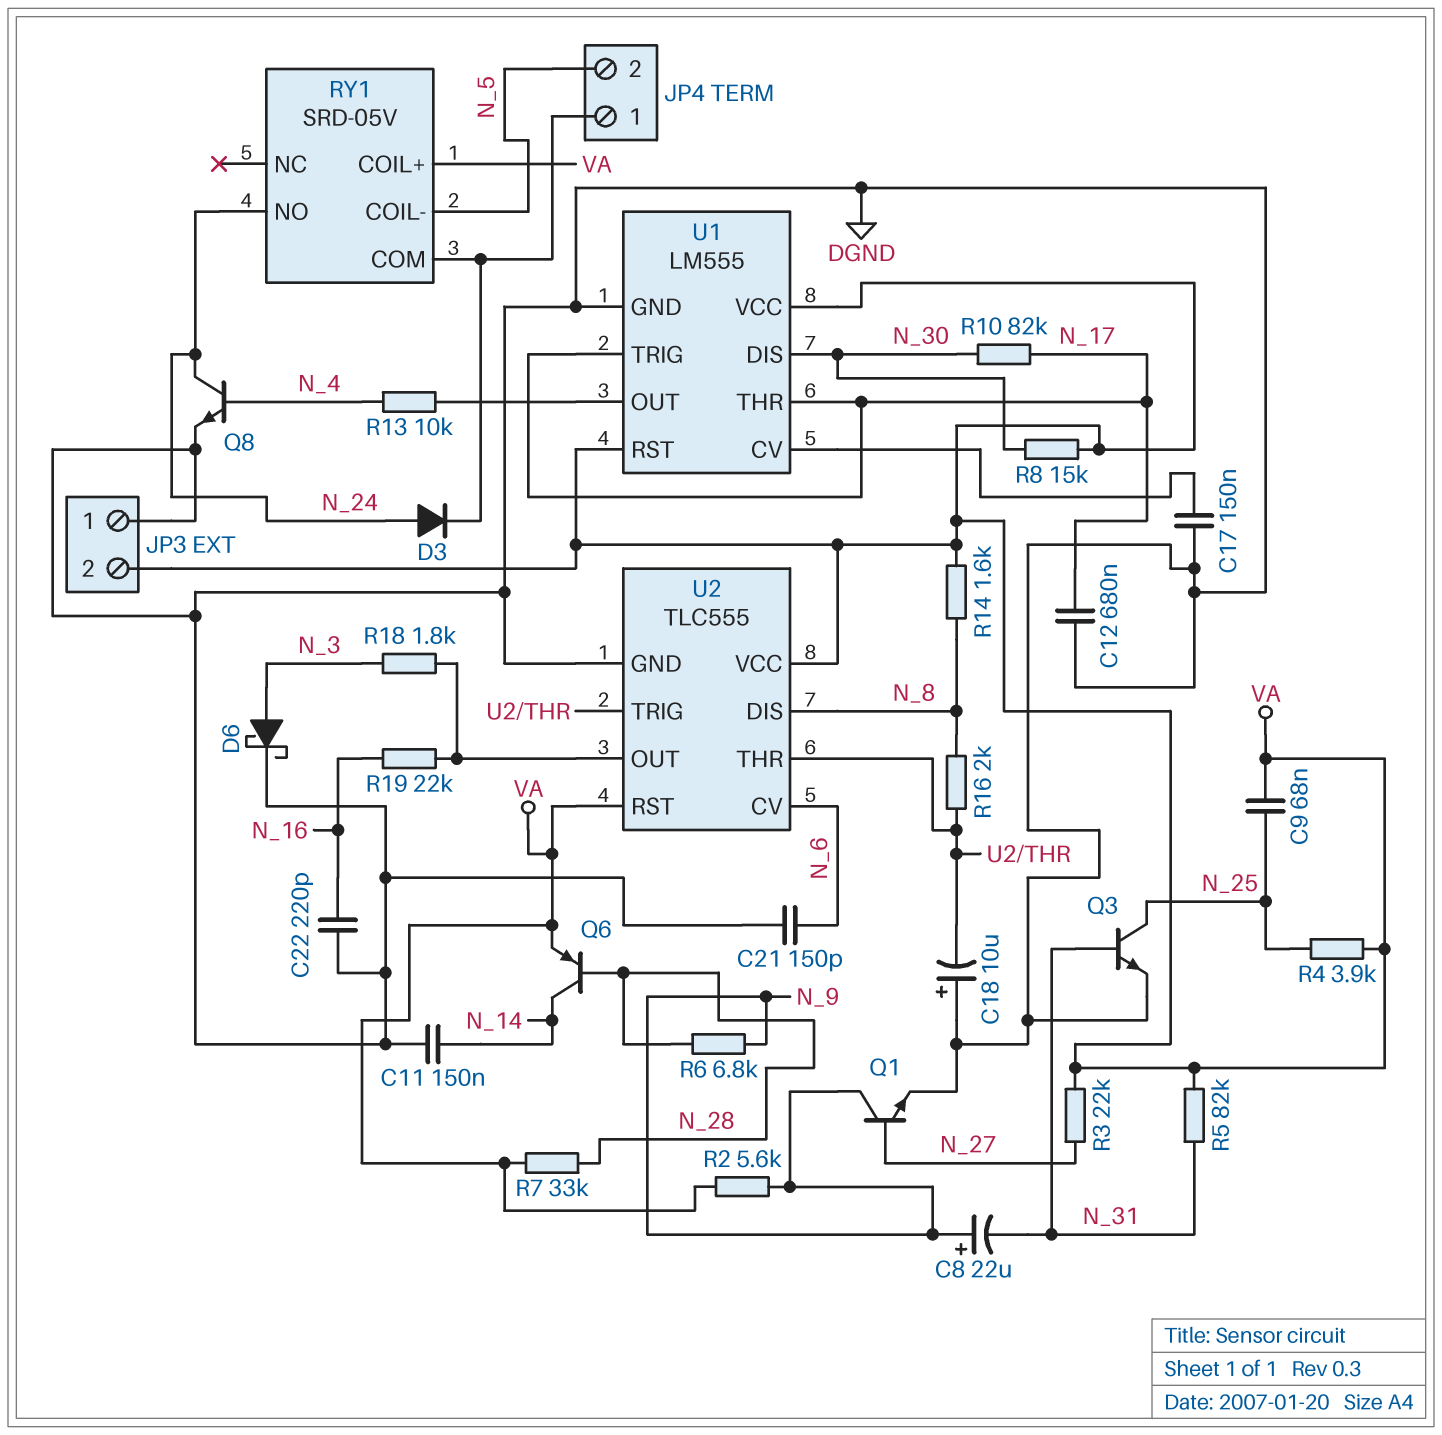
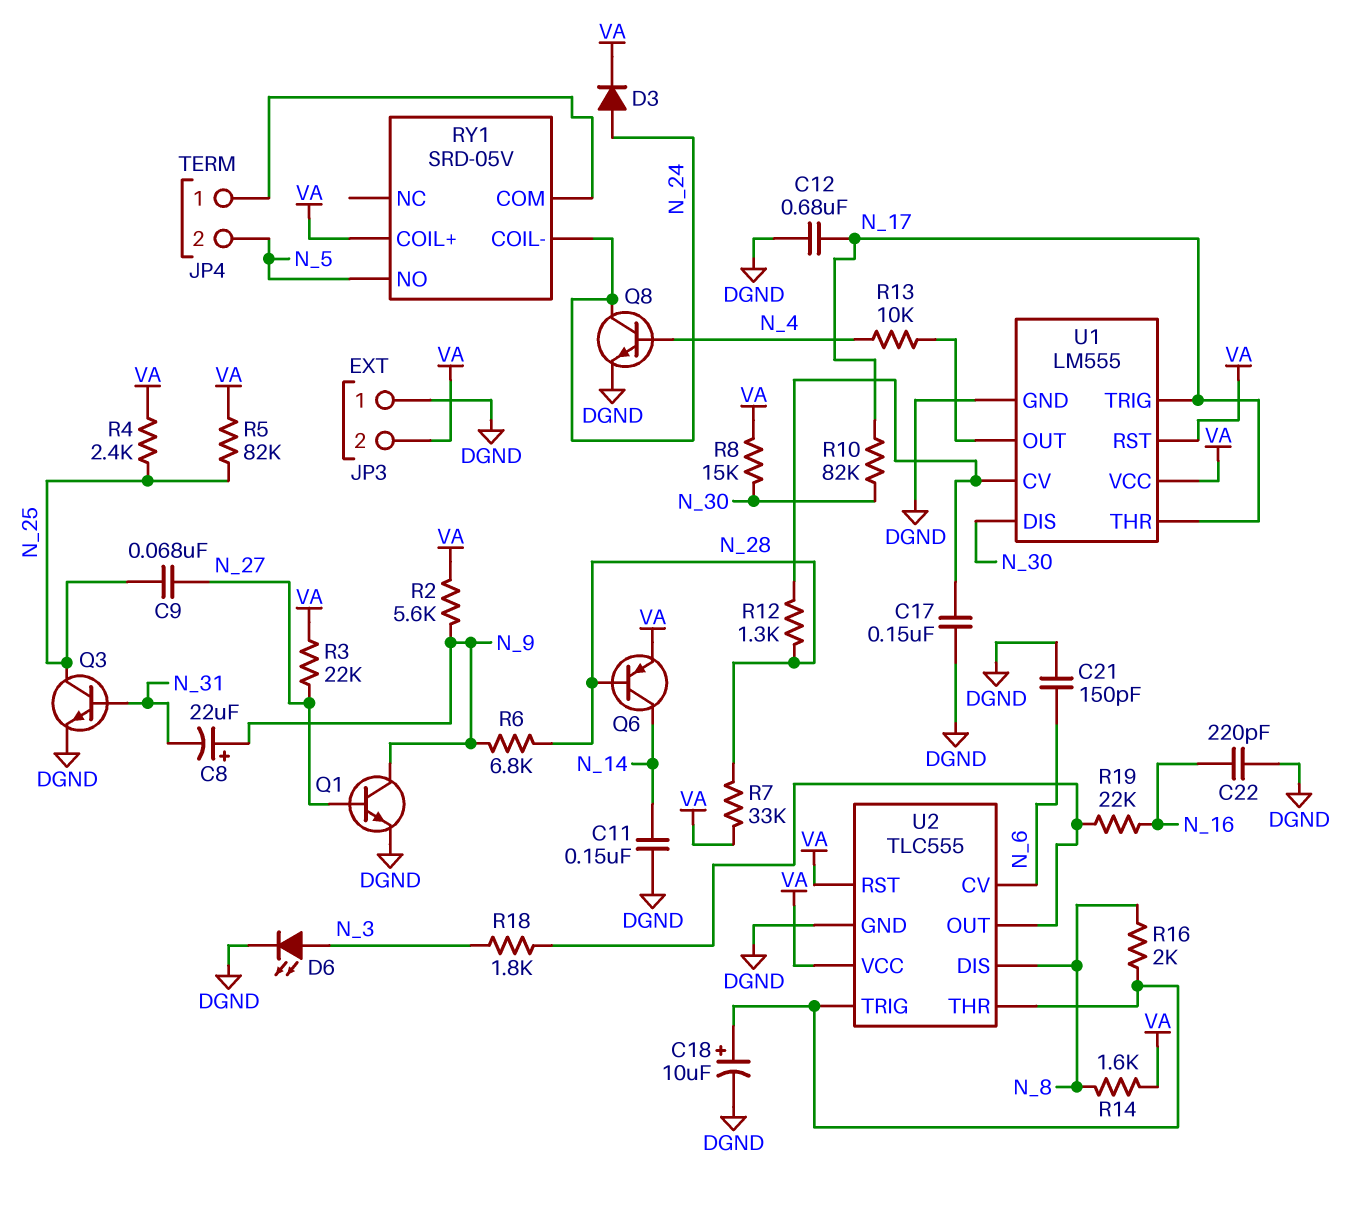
C9: 68nF (N_25, VA) -> 68nF (N_25, N_27)
C18: 10uF (plus DGND, minus U2/THR) -> 10uF (plus U2/THR, minus DGND)
D3: diode (A N_24, K JP4/1) -> diode (A N_24, K VA)
D6: schottky (A N_3, K DGND) -> LED (A N_3, K DGND)
R4: 3.9k (N_25, VA) -> 2.4k (N_25, VA)
R5: 82k (N_31, VA) -> 82k (N_25, VA)
R12: none -> 1.3k (N_28, U1/CV)
RY1 pin COIL-: N_5 -> N_24
RY1 pin NO: N_24 -> N_5

